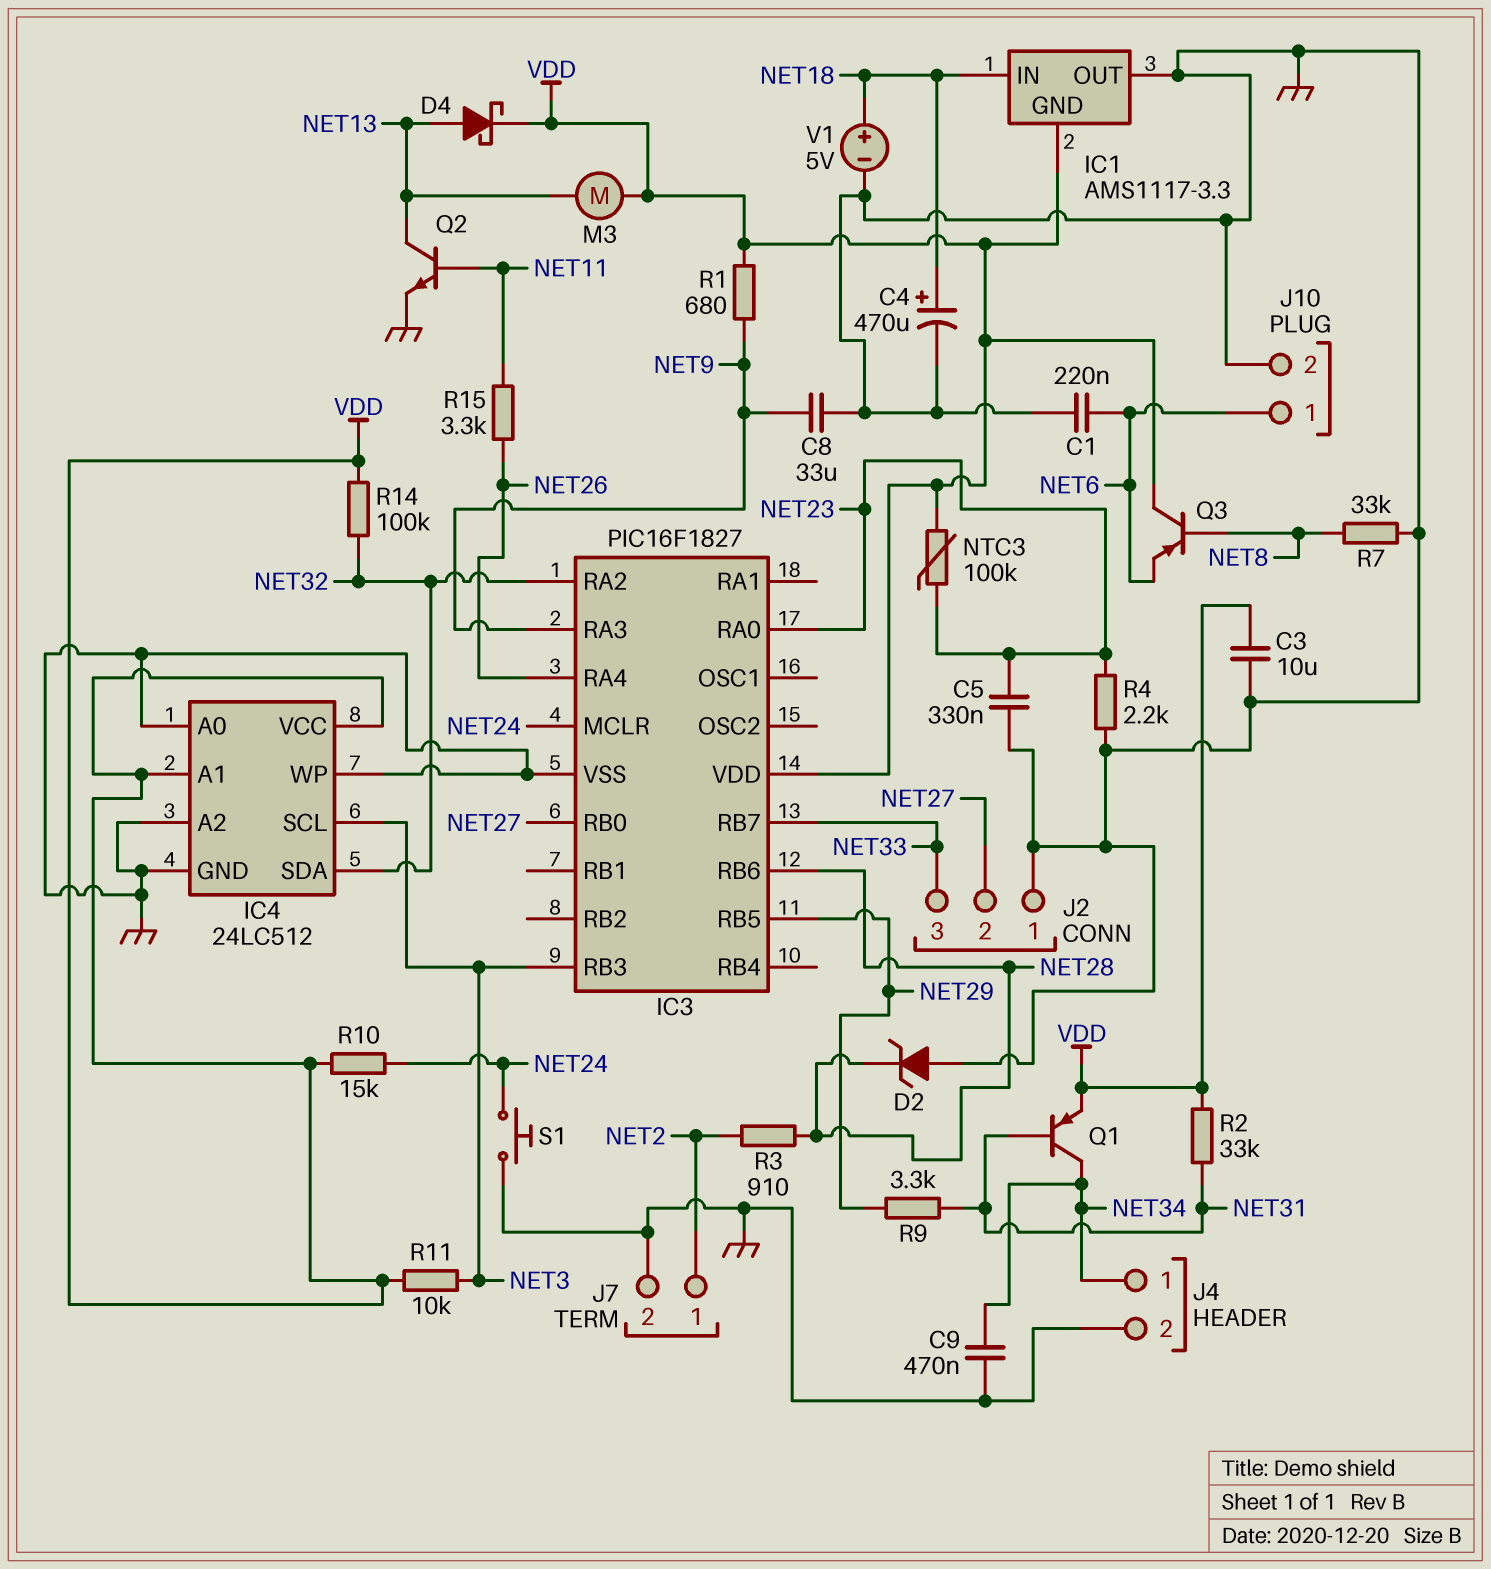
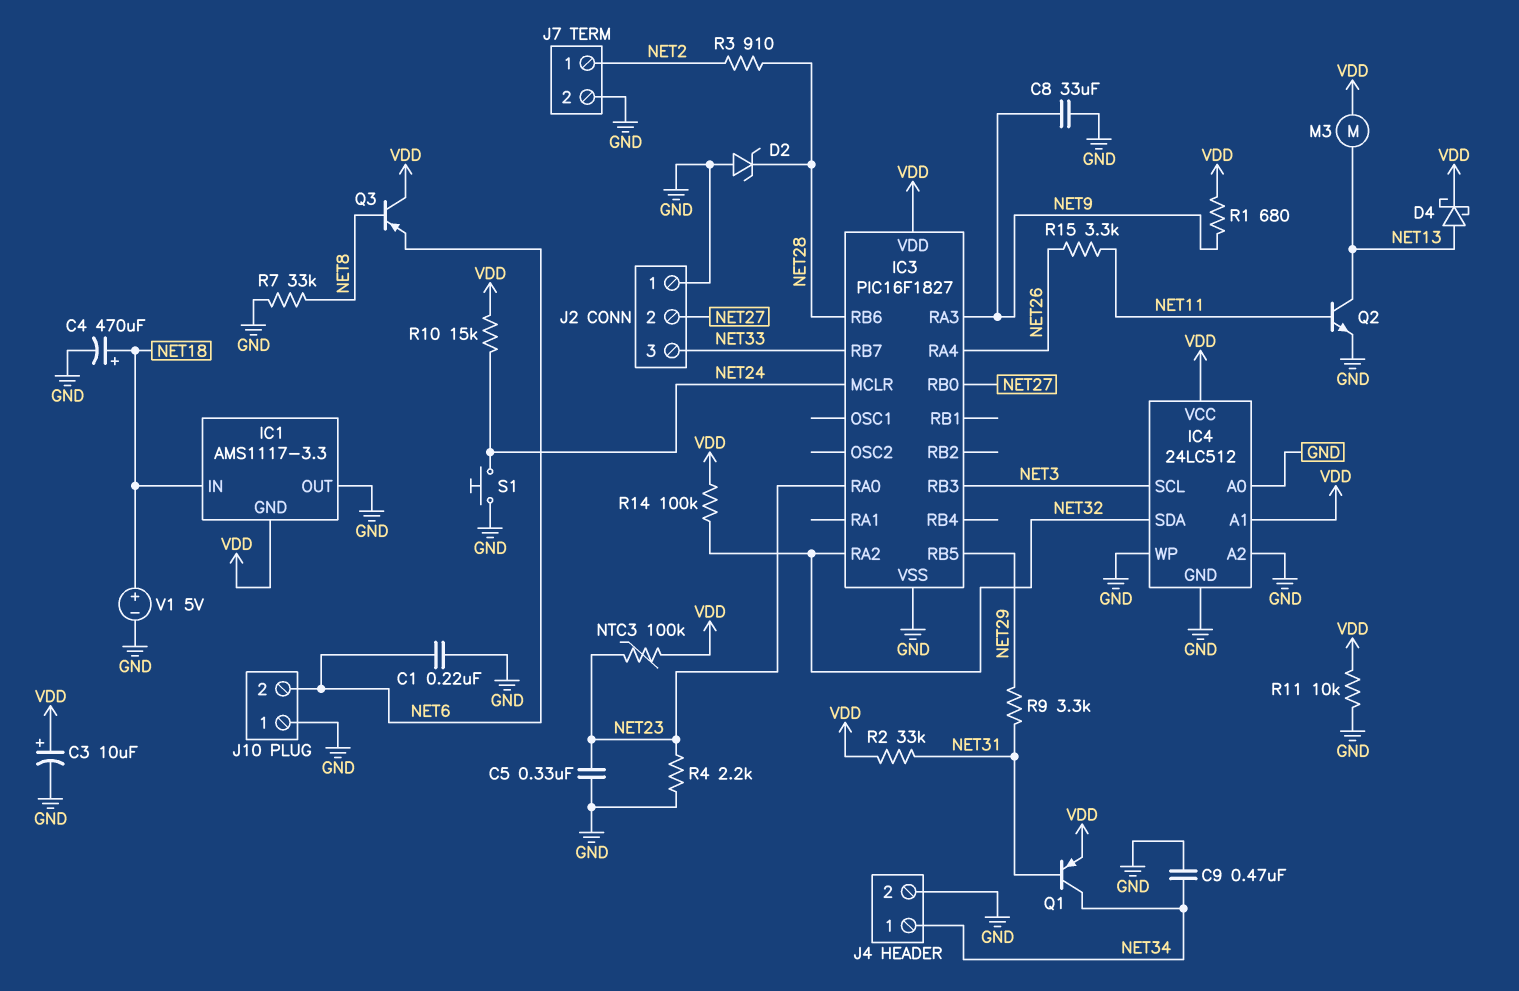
C3: 10uF (GND, VDD) -> 10uF (plus VDD, minus GND)
J10 pin 1: NET6 -> GND
J10 pin 2: GND -> NET6
R11: 10k (NET3, VDD) -> 10k (GND, VDD)

